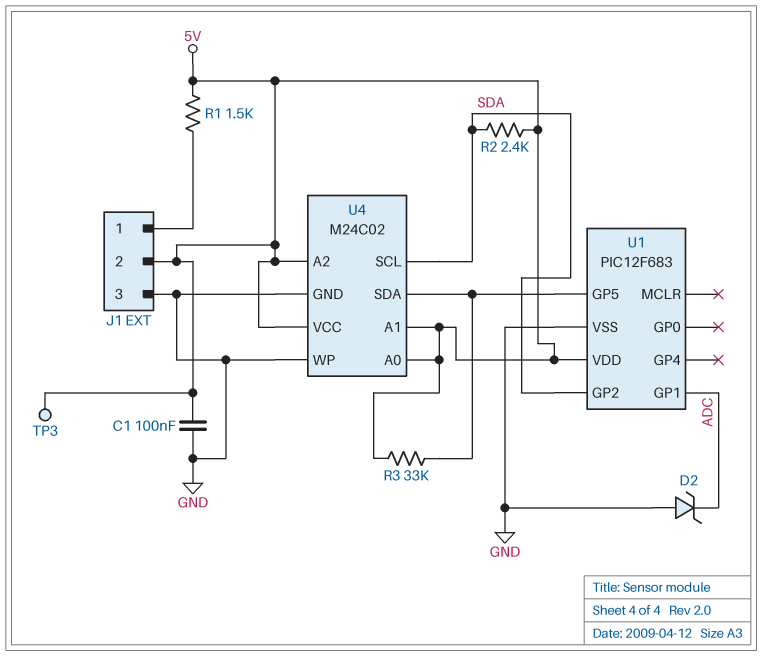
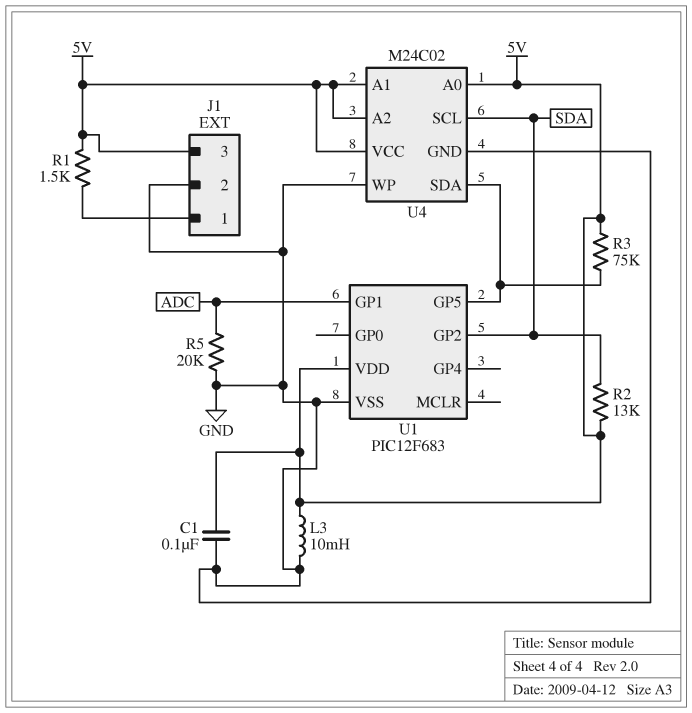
D2: zener (A GND, K ADC) -> none
J1 pin 2: 5V -> GND
J1 pin 3: GND -> 5V
L3: none -> 10mH (5V, GND)
R2: 2.4k (5V, SDA) -> 13k (5V, SDA)
R3: 33k (5V, U1/GP5) -> 75k (5V, U1/GP5)
R5: none -> 20k (ADC, GND)
TP3: test point (5V) -> none

